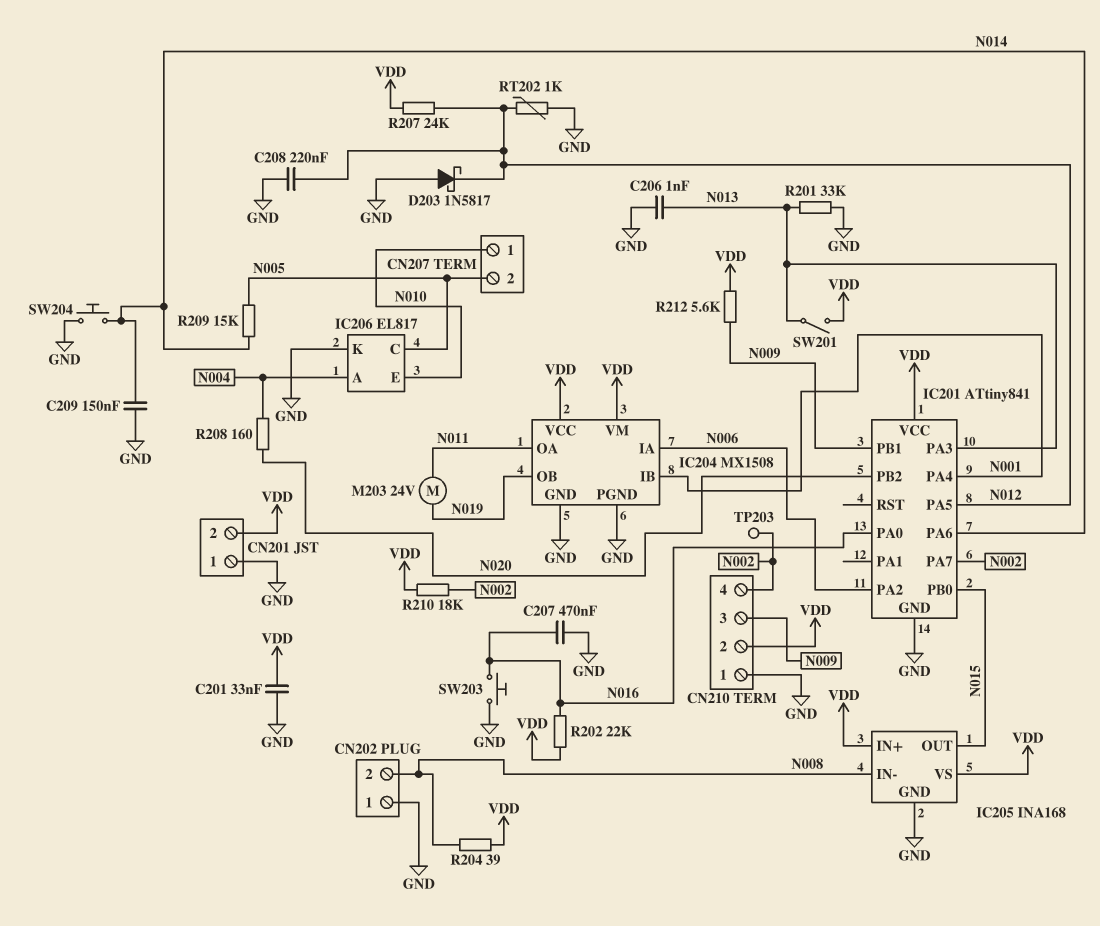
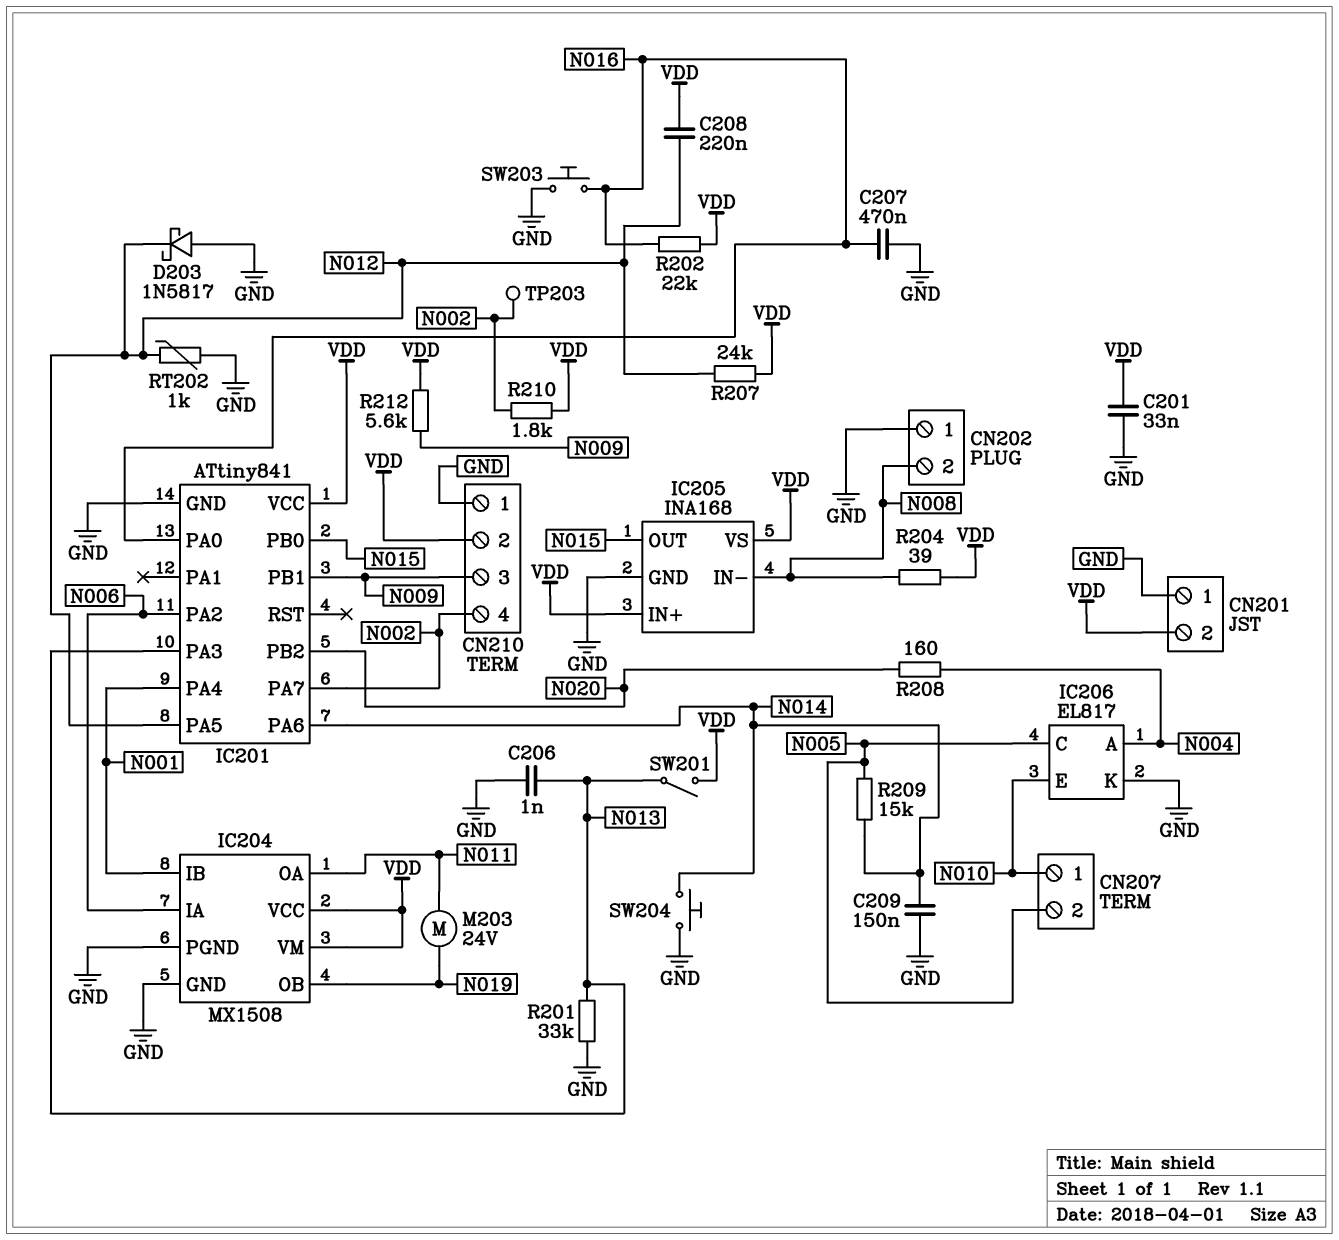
C208: 220nF (GND, N012) -> 220nF (N012, VDD)
R210: 18k (N002, VDD) -> 1.8k (N002, VDD)

